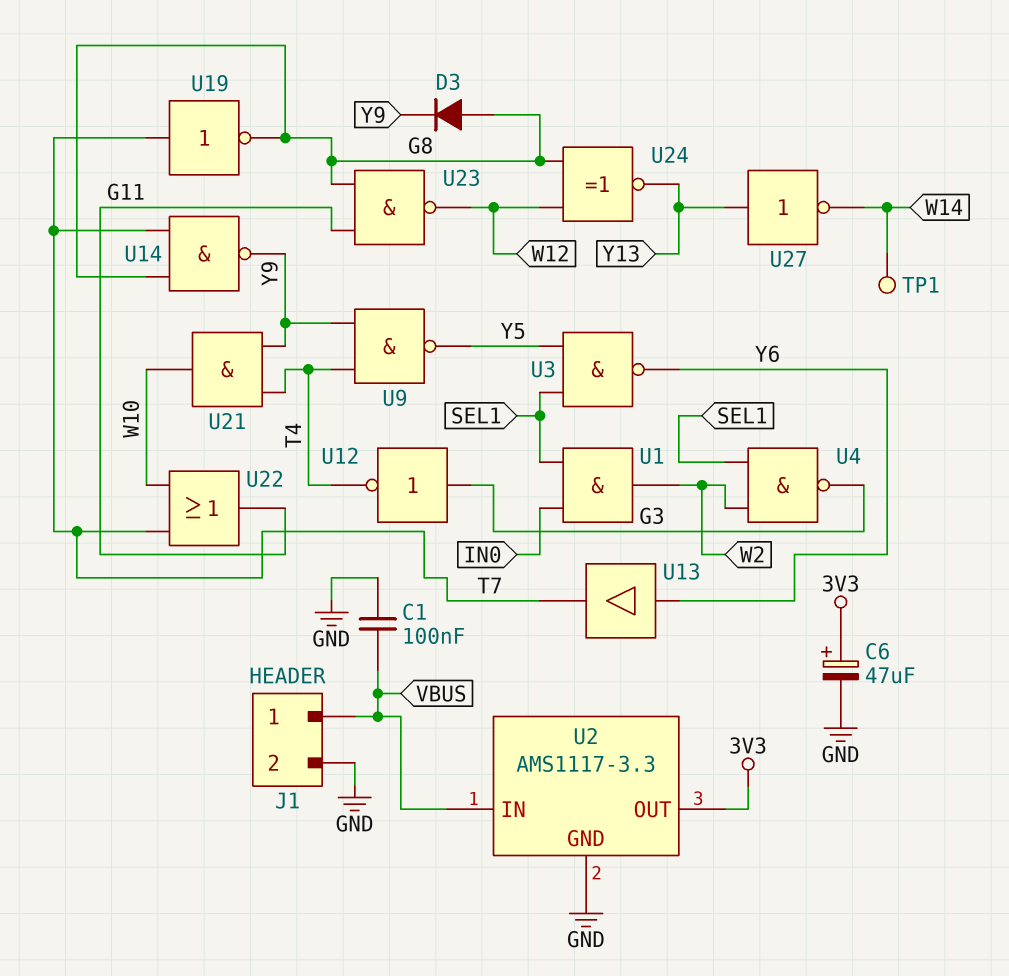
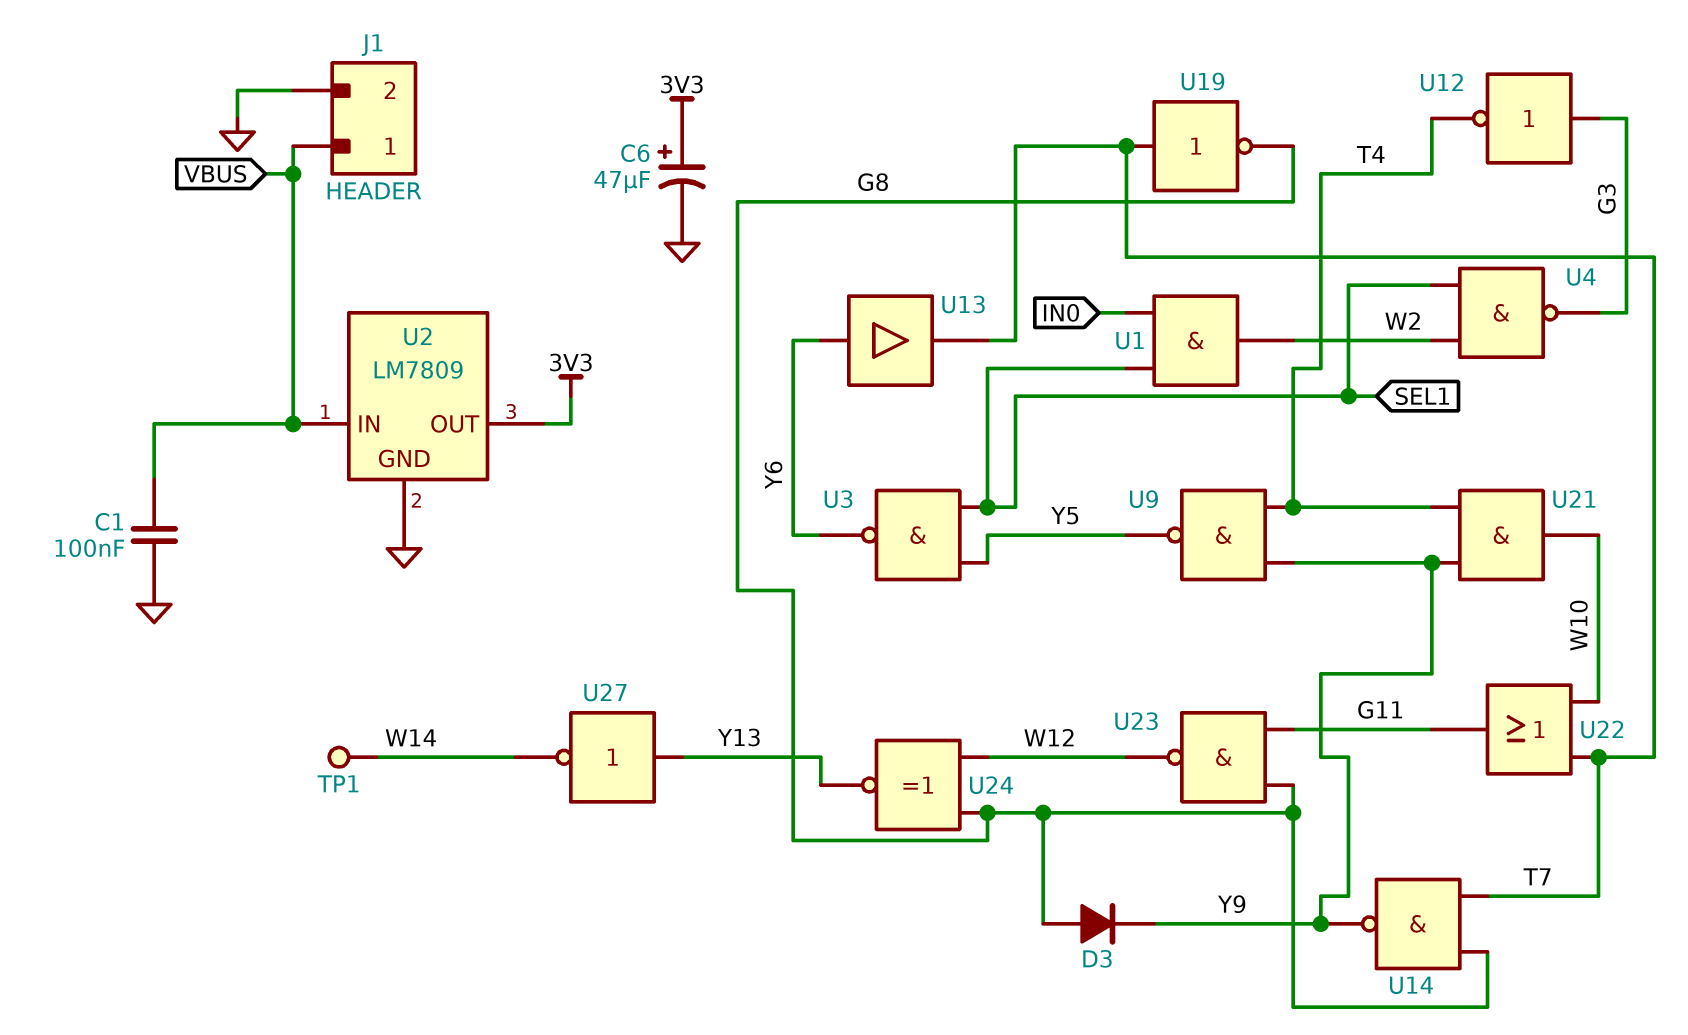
U2: AMS1117-3.3 -> LM7809

